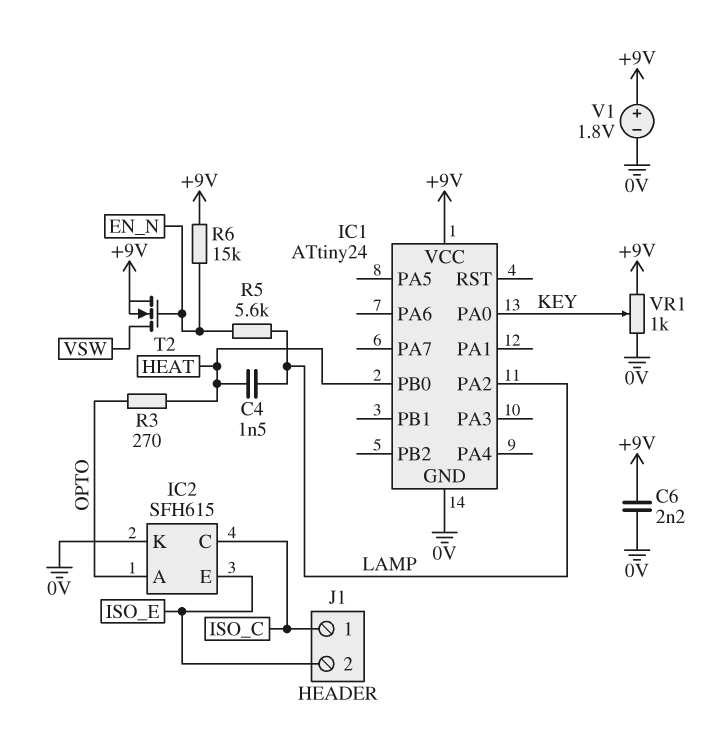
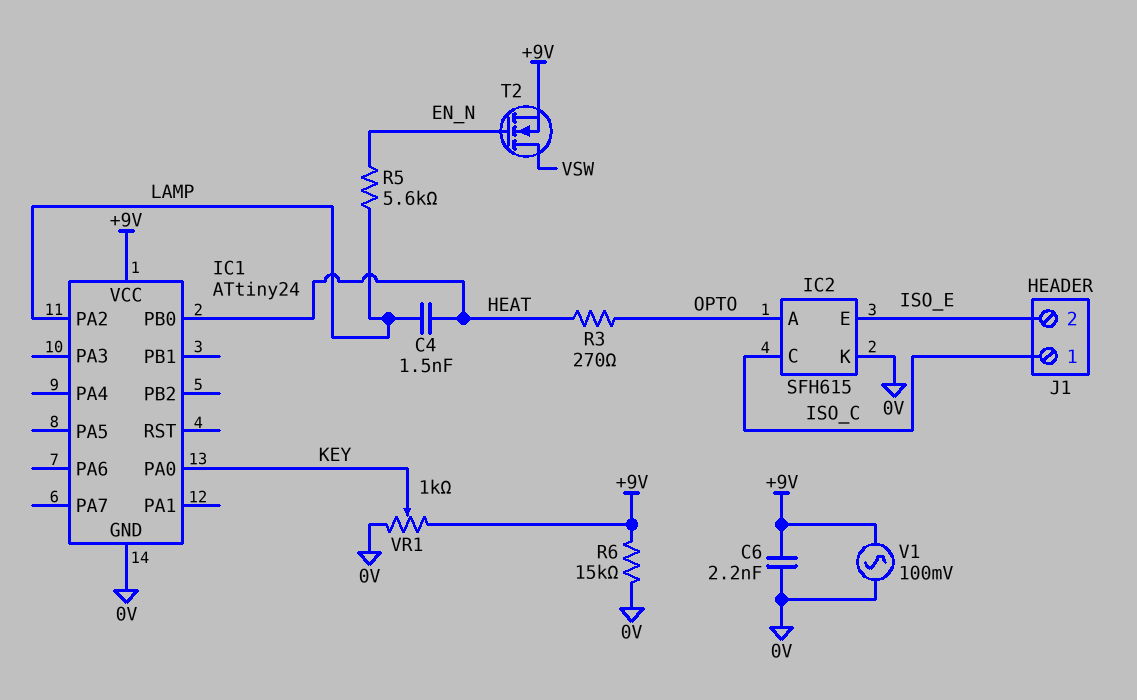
R6: 15k (+9V, EN_N) -> 15k (+9V, 0V)
V1: 1.8V (plus +9V, minus 0V) -> AC 100mV (+9V, 0V)

